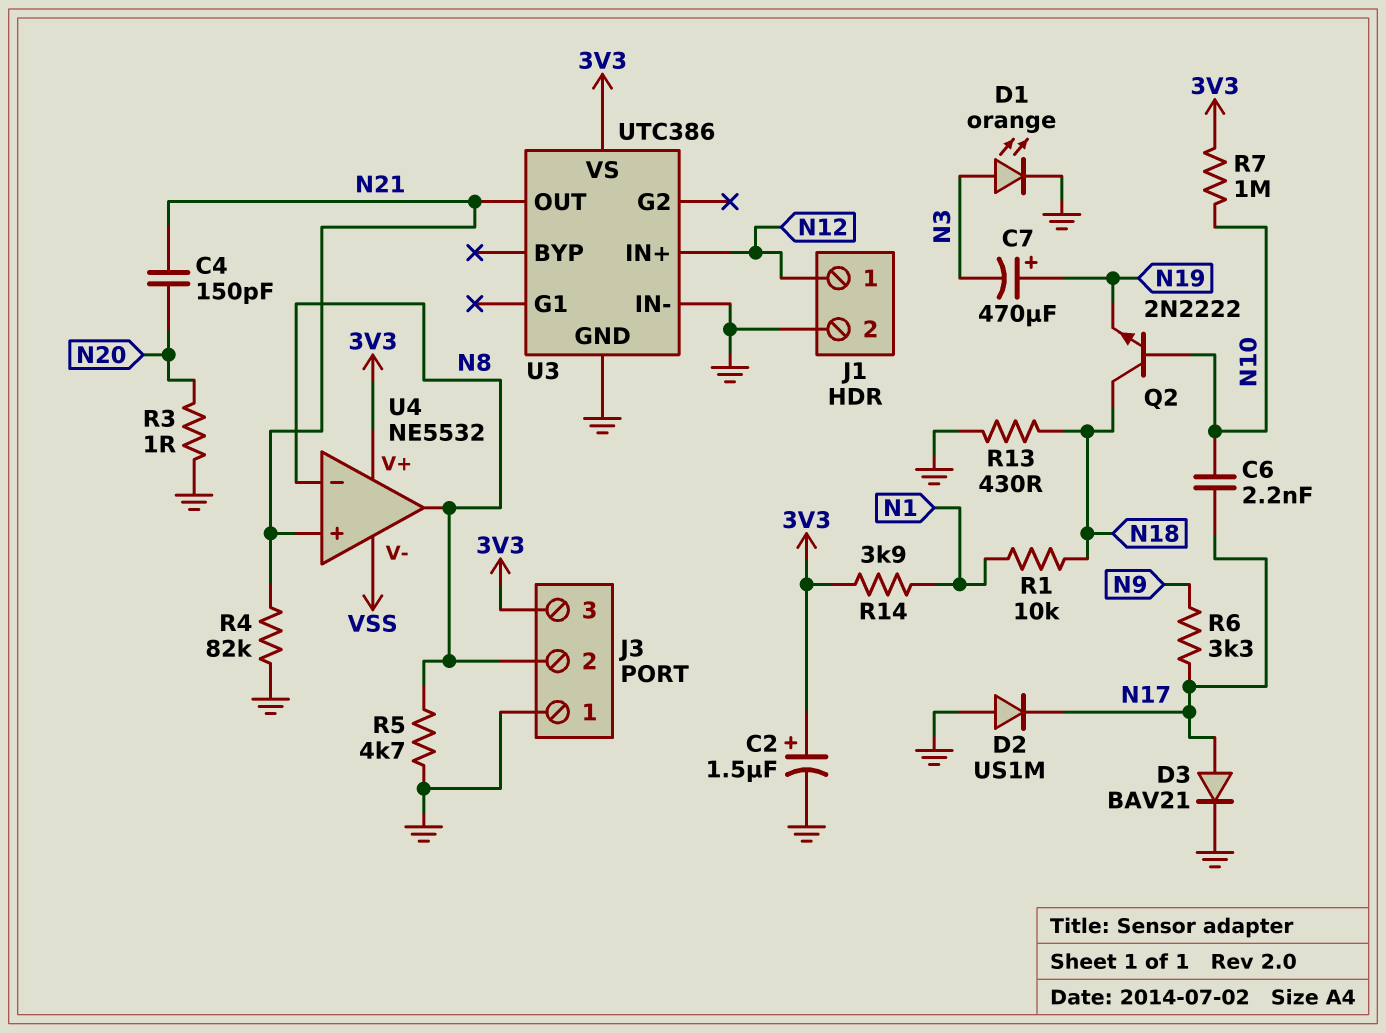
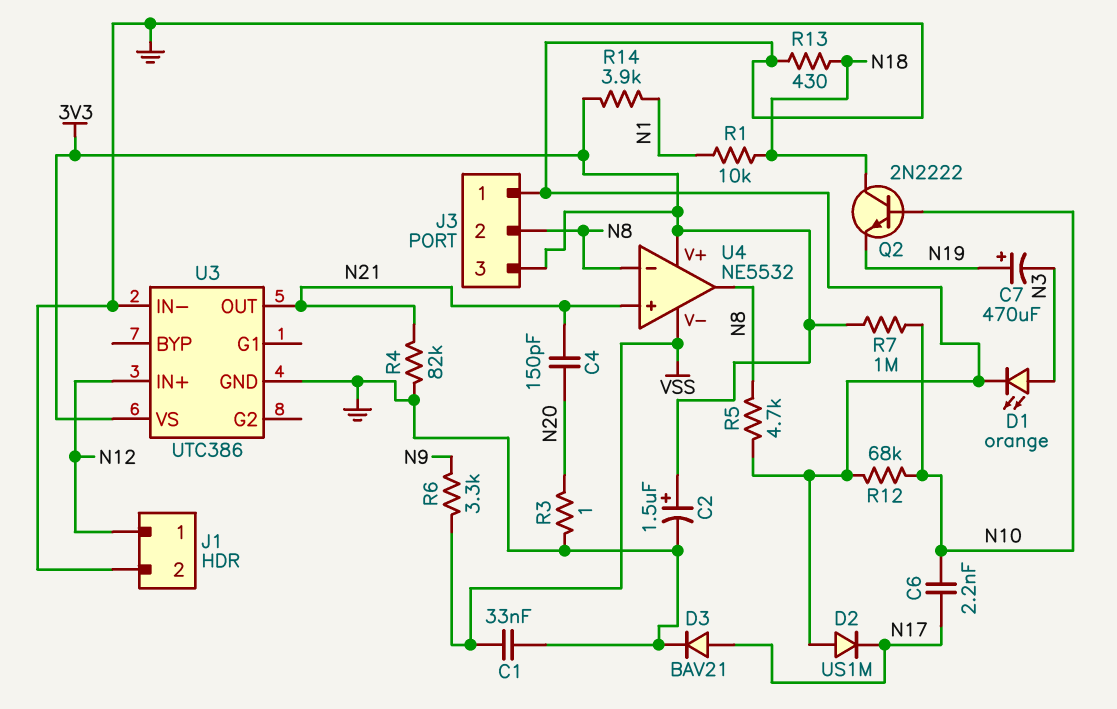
C1: none -> 33nF (GND, VSS)
R6: 3.3k (N9, N17) -> 3.3k (N9, VSS)
R12: none -> 68k (GND, N10)

